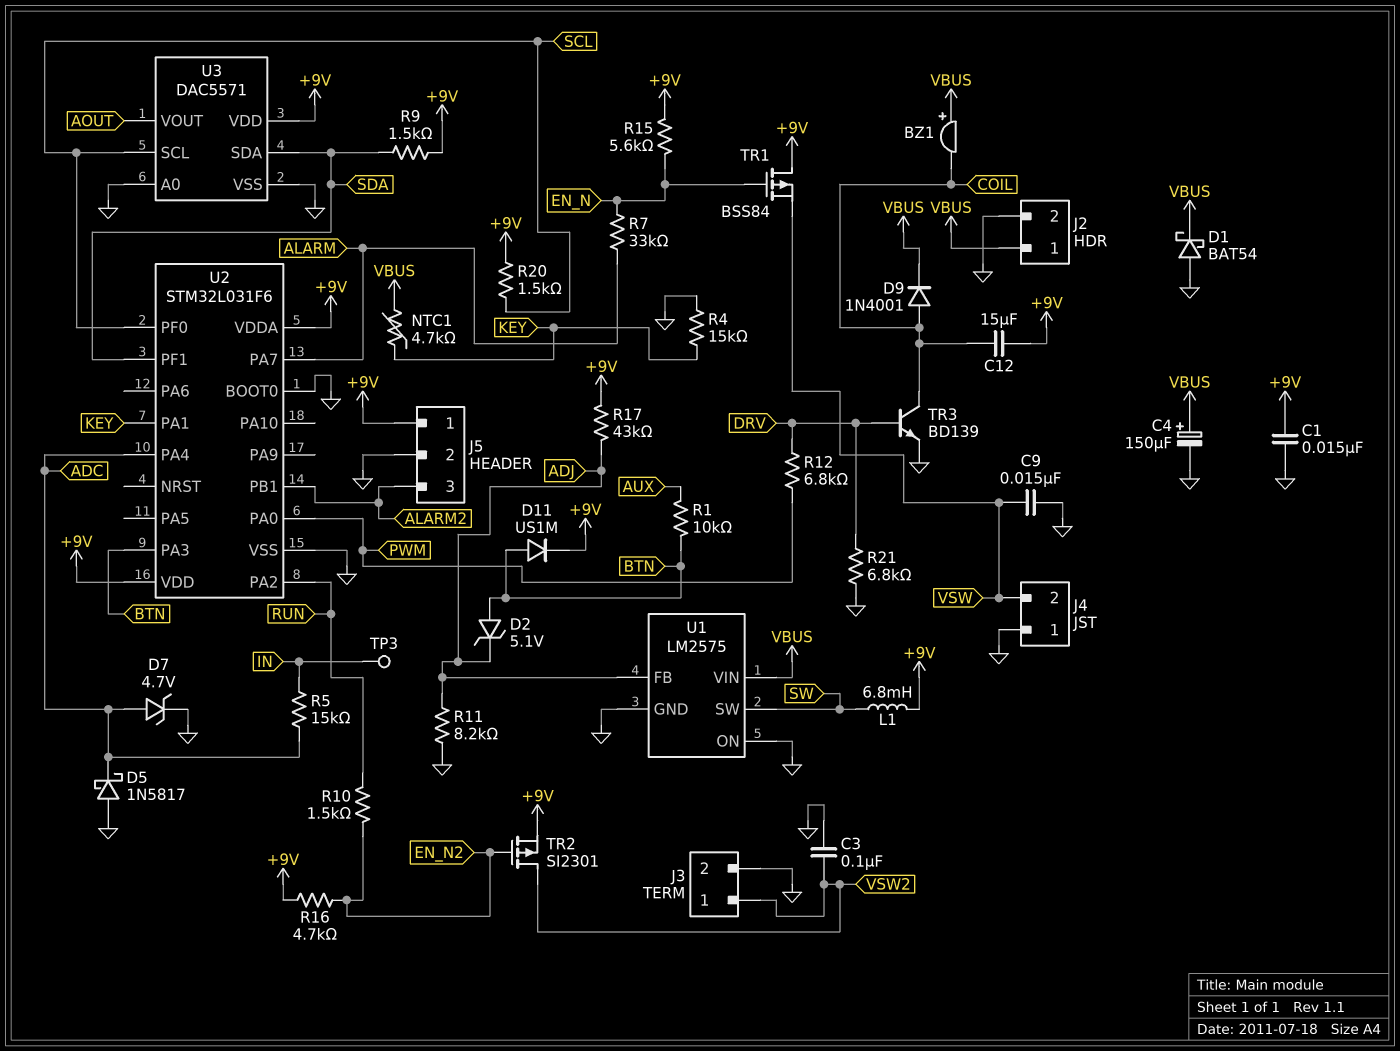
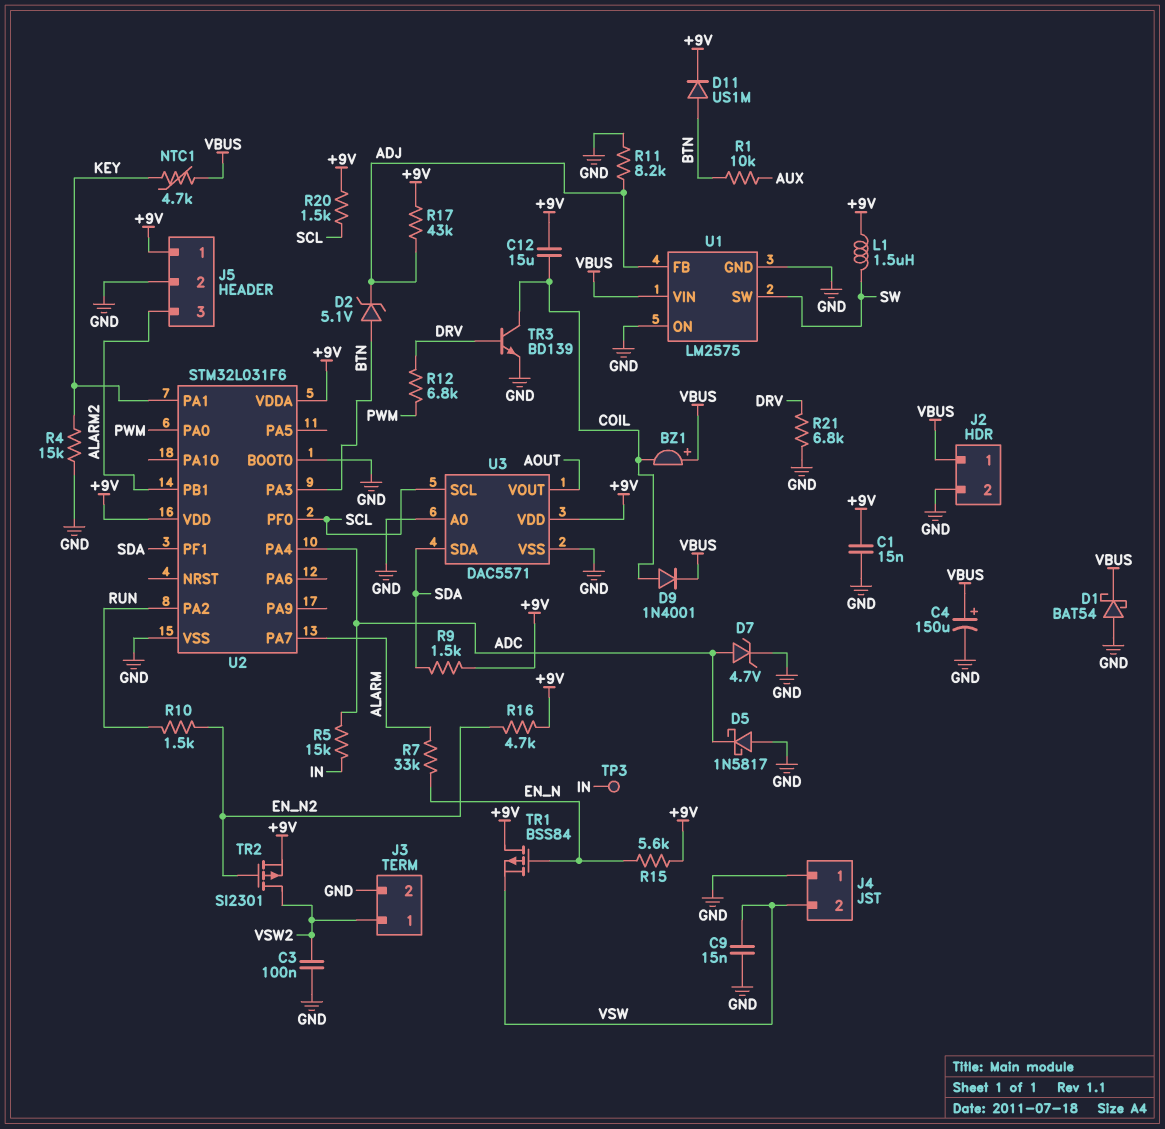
L1: 6.8mH (+9V, SW) -> 1.5uH (+9V, SW)

